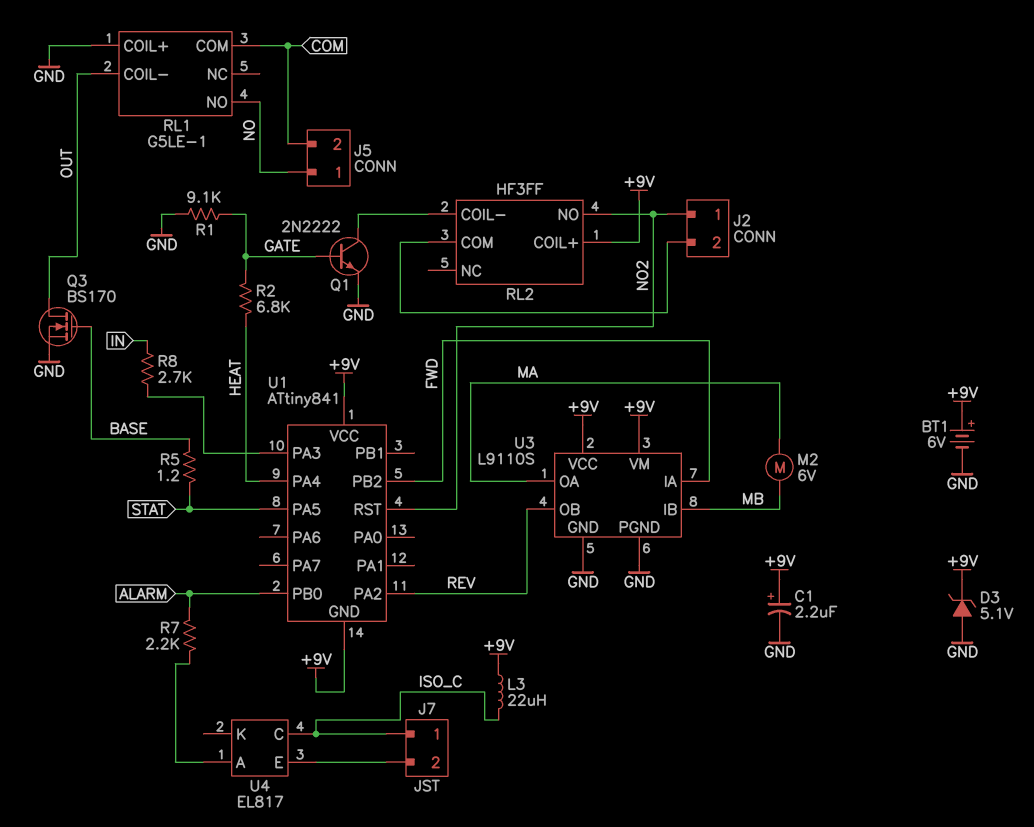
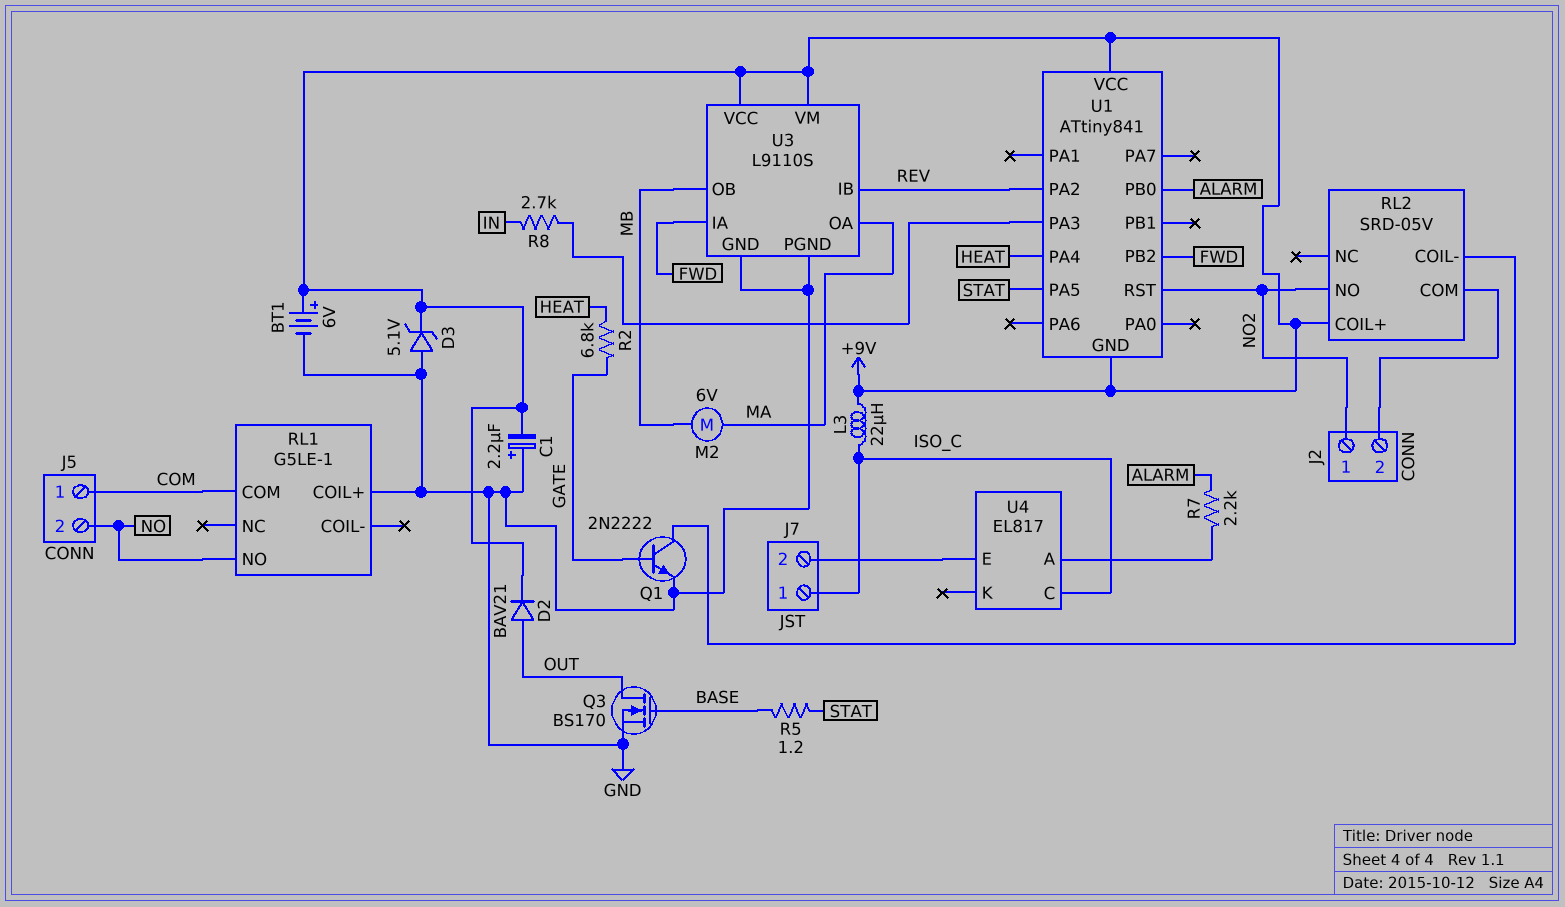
C1: 2.2uF (plus +9V, minus GND) -> 2.2uF (plus GND, minus +9V)
D2: none -> diode BAV21 (A OUT, K +9V)
J5 pin 1: NO -> COM
J5 pin 2: COM -> NO
R1: 9.1k (GATE, GND) -> none
RL1 pin COIL-: OUT -> none
RL2: HF3FF -> SRD-05V
U3 pin IB: MB -> REV
U3 pin OB: REV -> MB

